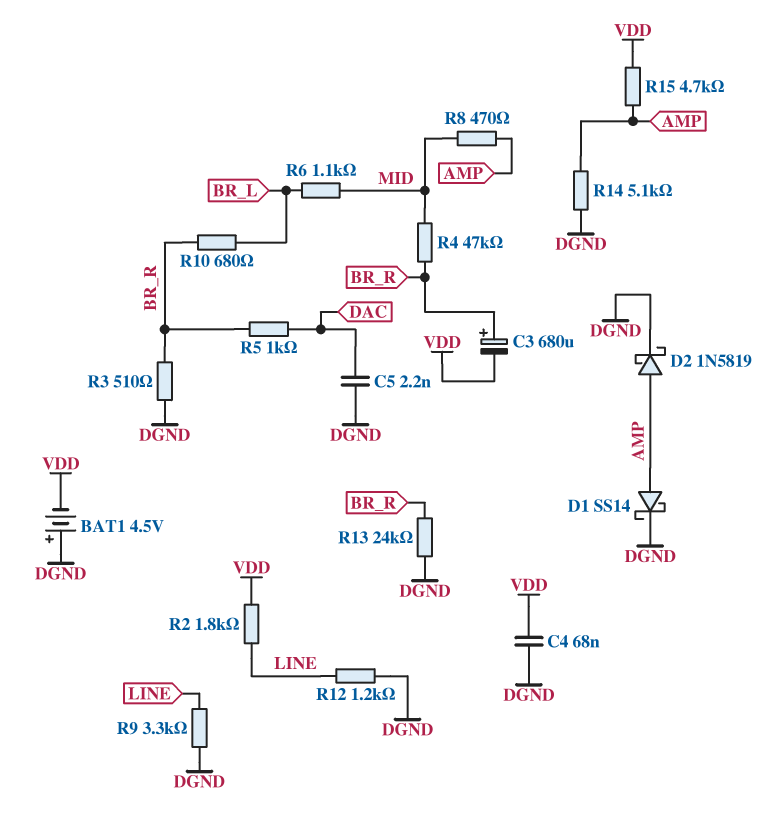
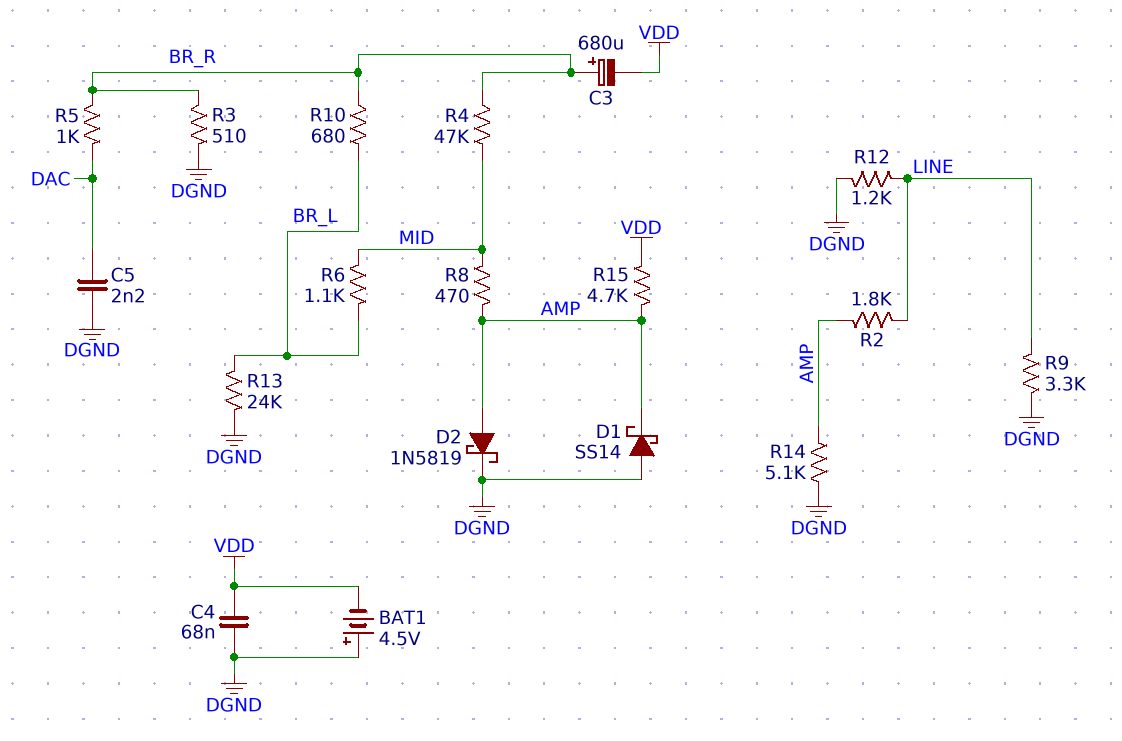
D1: schottky SS14 (A AMP, K DGND) -> schottky SS14 (A DGND, K AMP)
R2: 1.8k (LINE, VDD) -> 1.8k (AMP, LINE)
R13: 24k (BR_R, DGND) -> 24k (BR_L, DGND)

